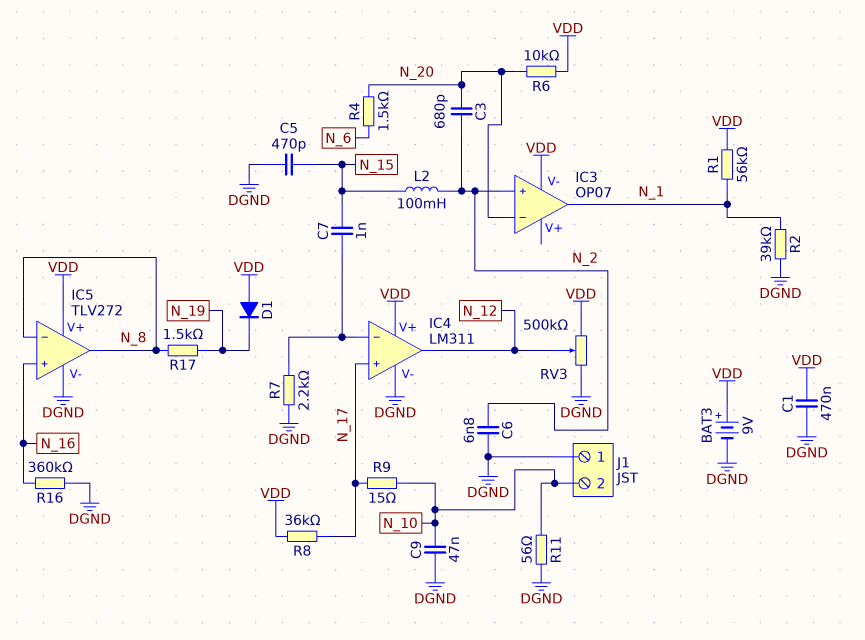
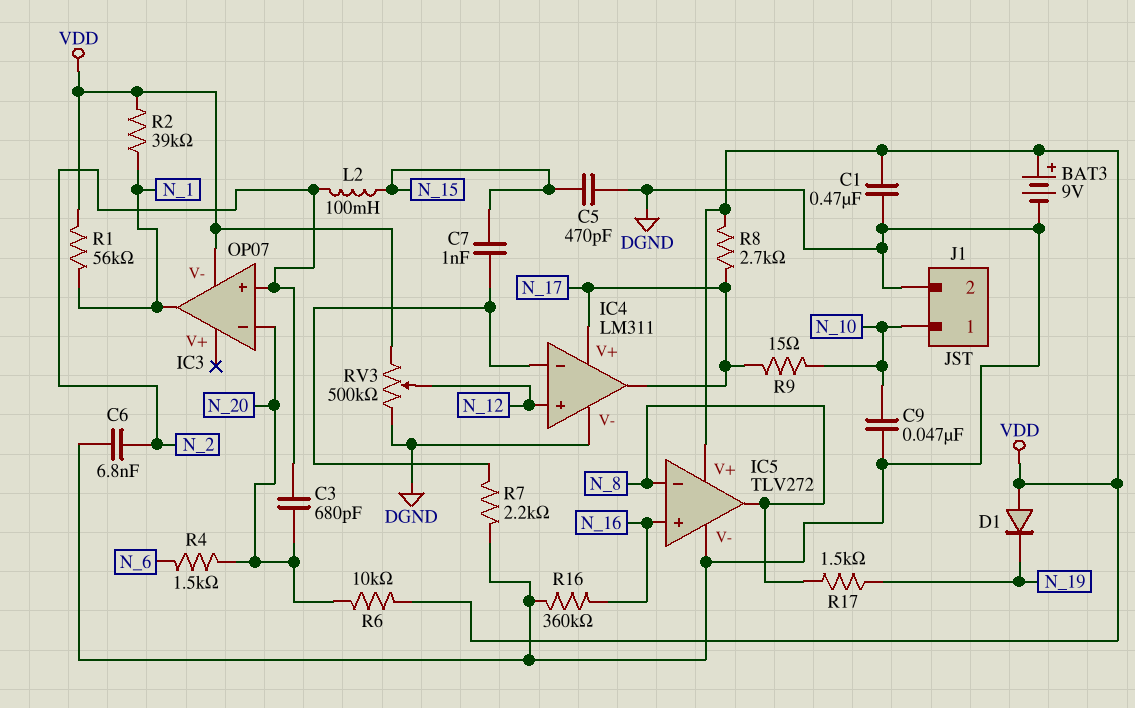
IC4 pin V+: VDD -> N_17
IC4 pin in+: N_17 -> N_12
IC4 pin out: N_12 -> N_17
J1 pin 1: DGND -> N_10
J1 pin 2: N_10 -> DGND
R2: 39k (DGND, N_1) -> 39k (N_1, VDD)
R8: 36k (N_17, VDD) -> 2.7k (N_17, VDD)
R11: 56 (DGND, N_10) -> none

